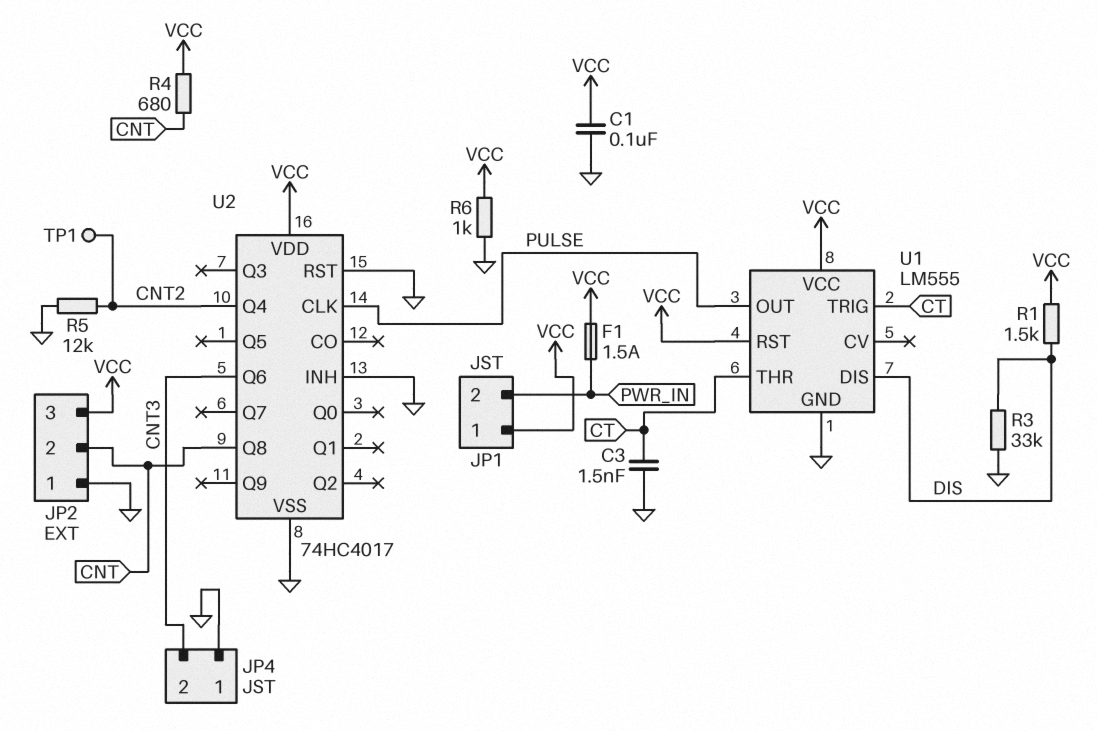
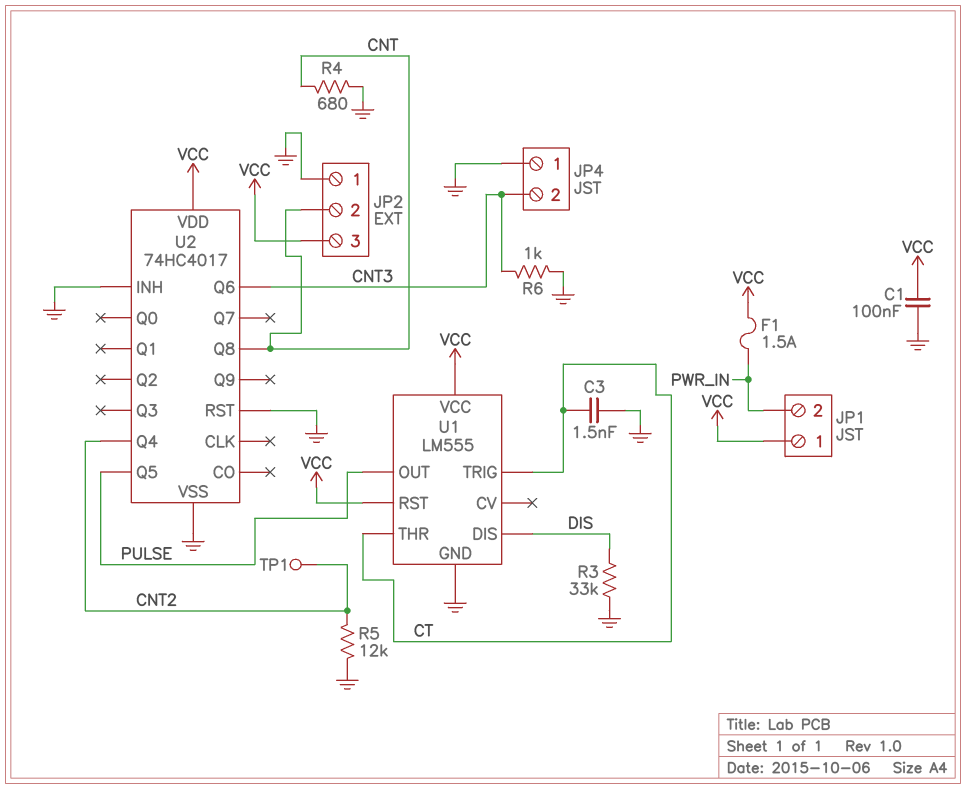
R1: 1.5k (DIS, VCC) -> none
R4: 680 (CNT, VCC) -> 680 (CNT, GND)
R6: 1k (GND, VCC) -> 1k (CNT3, GND)
U2 pin CLK: PULSE -> none
U2 pin Q5: none -> PULSE

